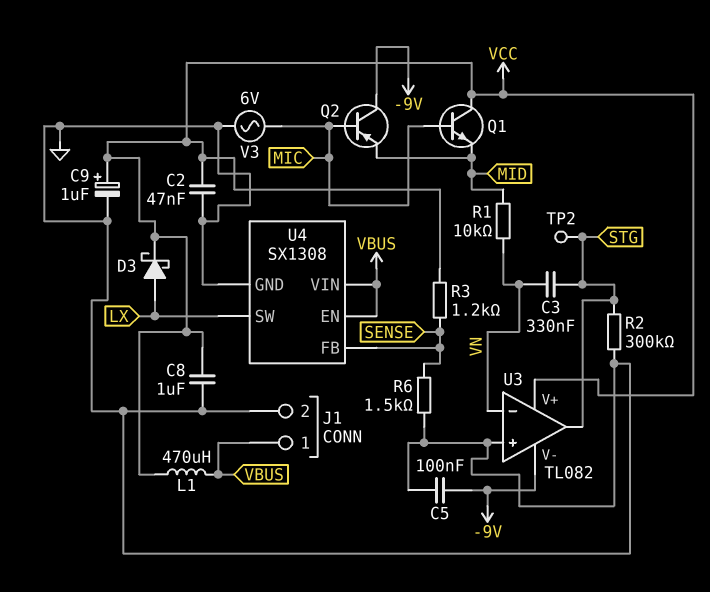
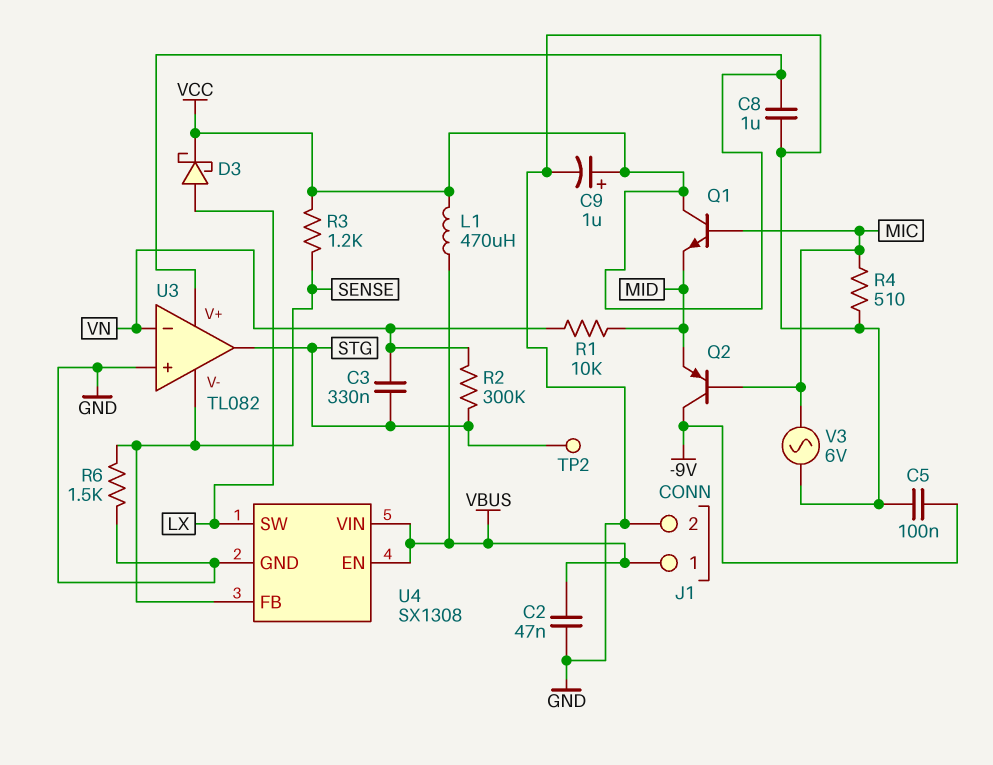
C2: 47nF (GND, VCC) -> 47nF (GND, VBUS)
R2: 300k (GND, STG) -> 300k (STG, VN)
R4: none -> 510 (GND, MIC)
U3 pin V-: -9V -> SENSE

